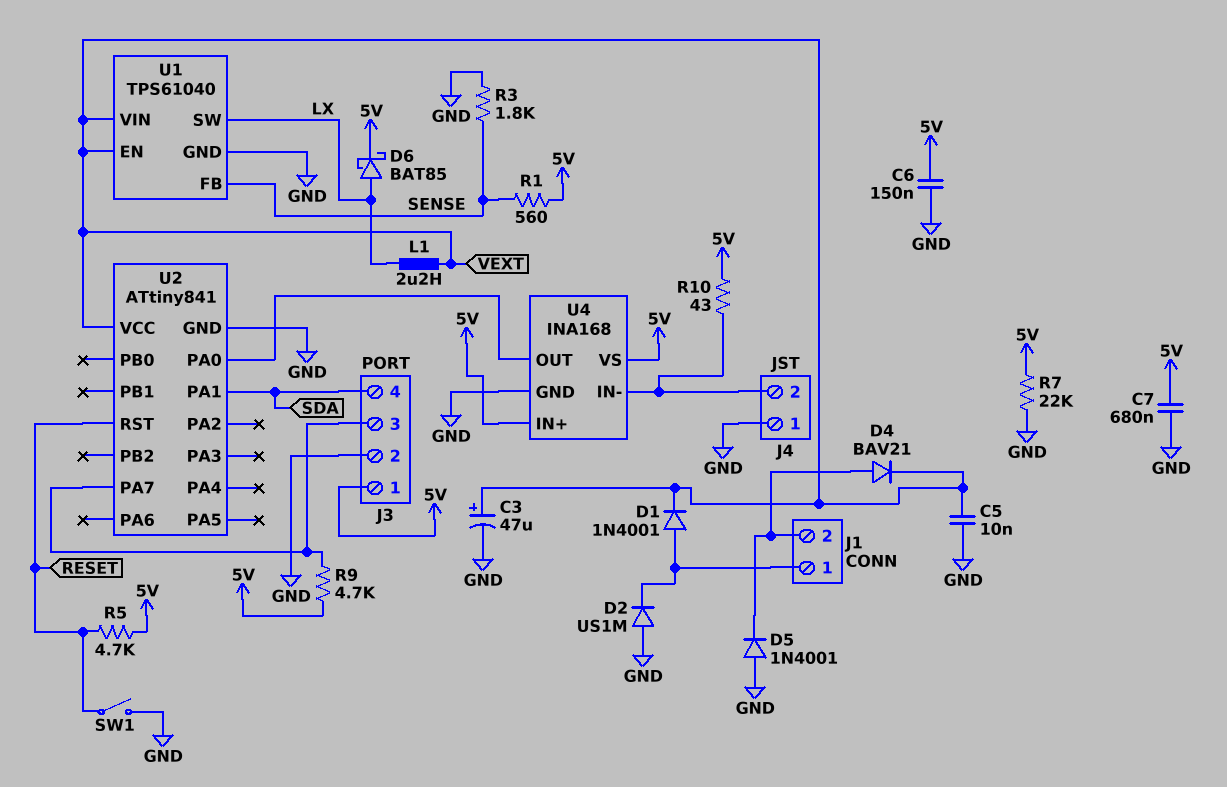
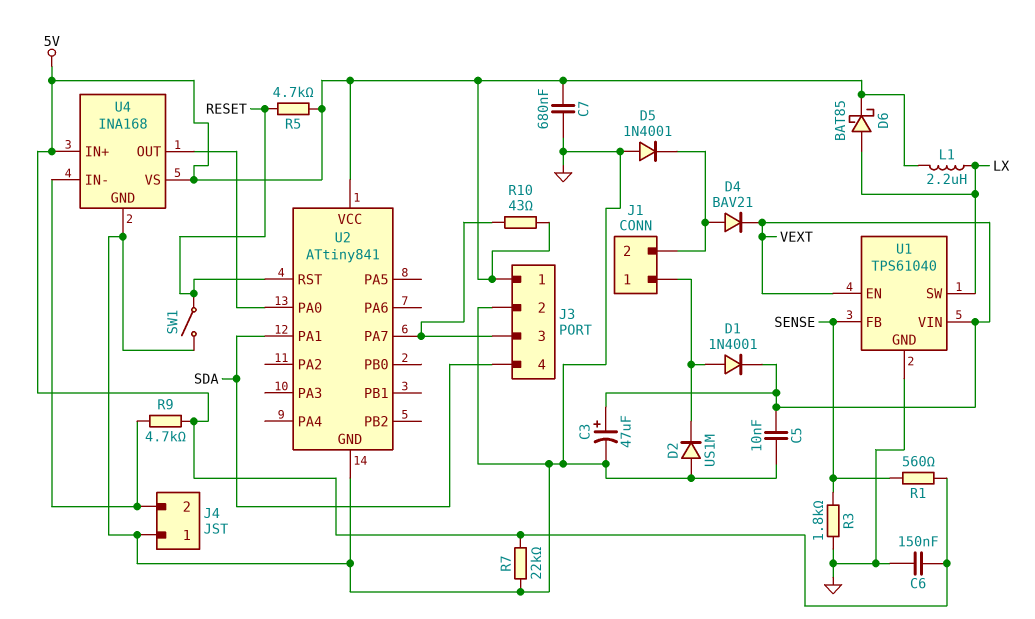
L1: 2.2uH (LX, VEXT) -> 2.2uH (5V, LX)
R9: 4.7k (5V, J3/3) -> 4.7k (5V, J4/2)
R10: 43 (5V, J4/2) -> 43 (5V, J3/3)
U2 pin VCC: VEXT -> 5V

